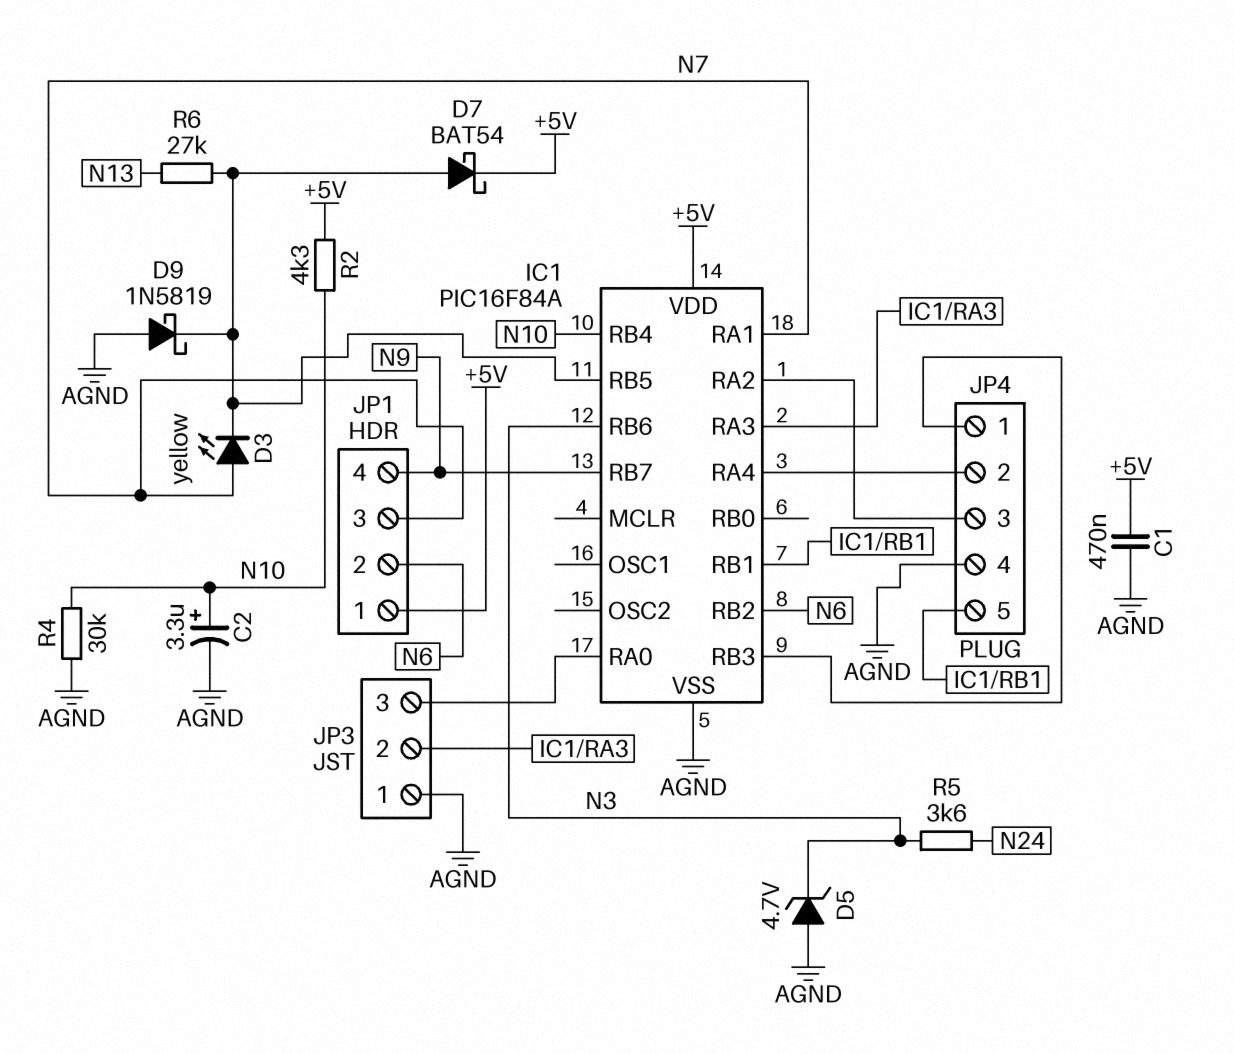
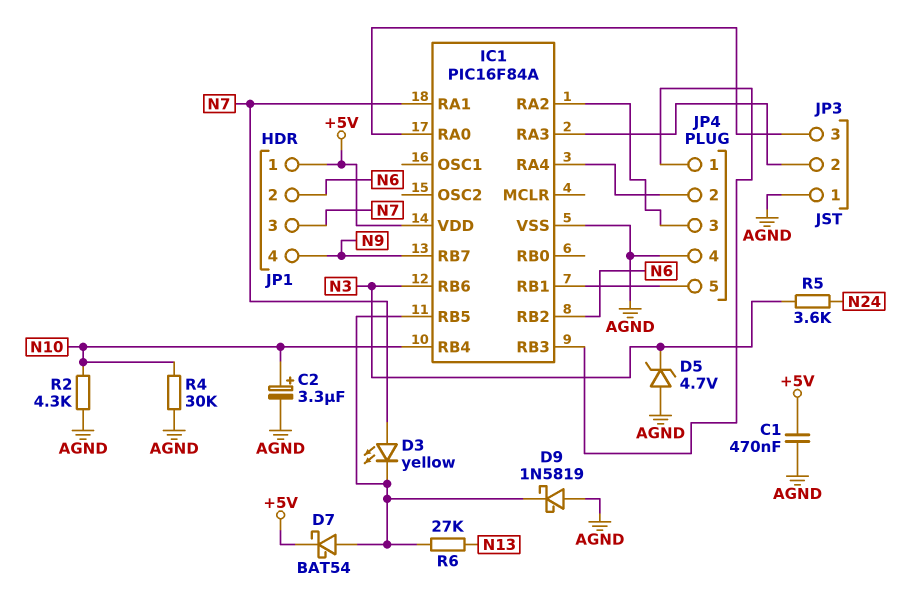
R2: 4.3k (+5V, N10) -> 4.3k (AGND, N10)

